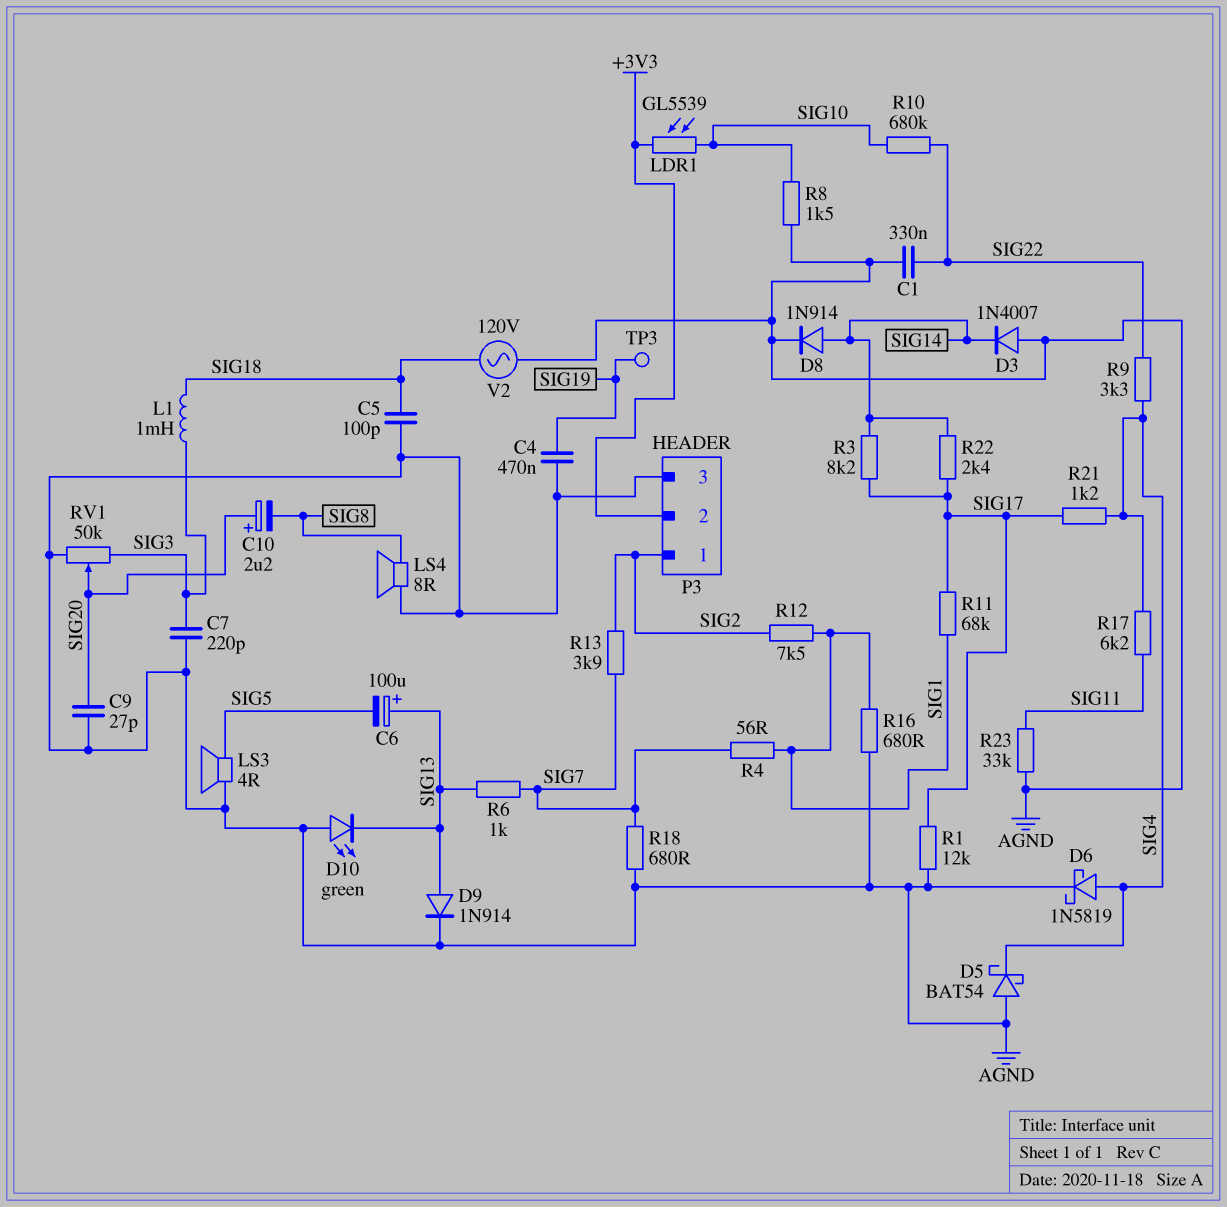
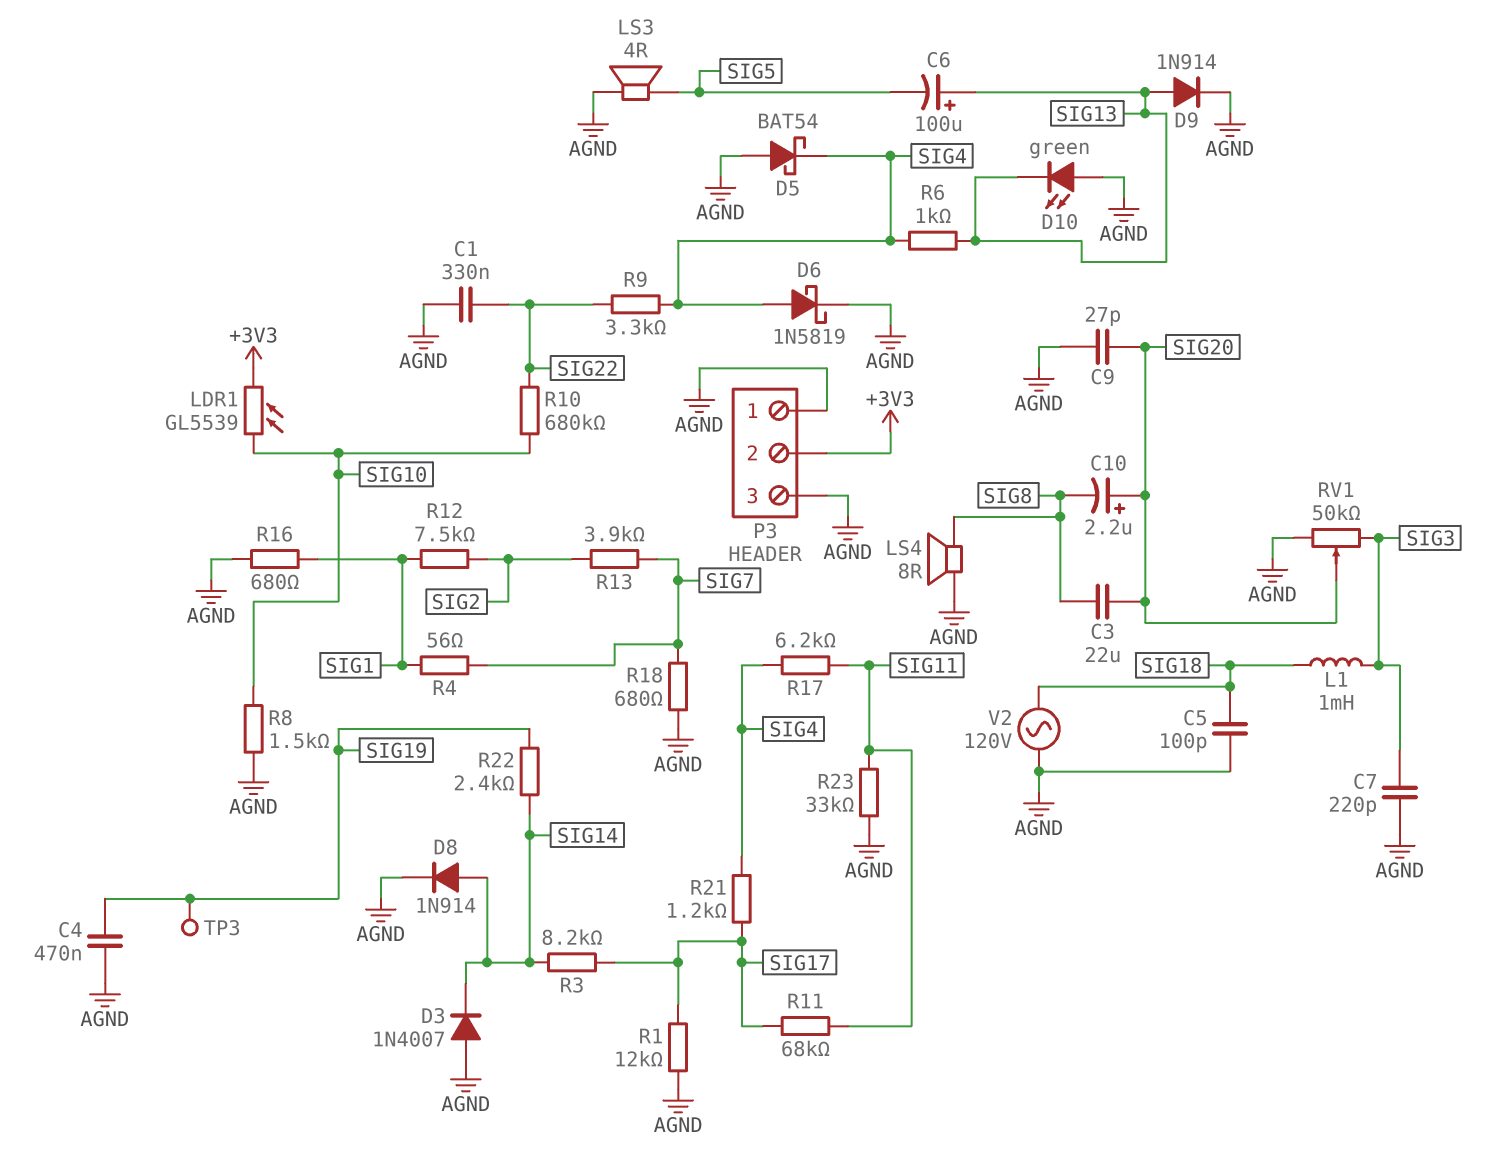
C3: none -> 22uF (SIG8, SIG20)
P3 pin 1: SIG2 -> AGND
R6: 1k (SIG7, SIG13) -> 1k (SIG4, SIG13)
R11: 68k (SIG1, SIG17) -> 68k (SIG11, SIG17)
R22: 2.4k (SIG14, SIG17) -> 2.4k (SIG14, SIG19)

